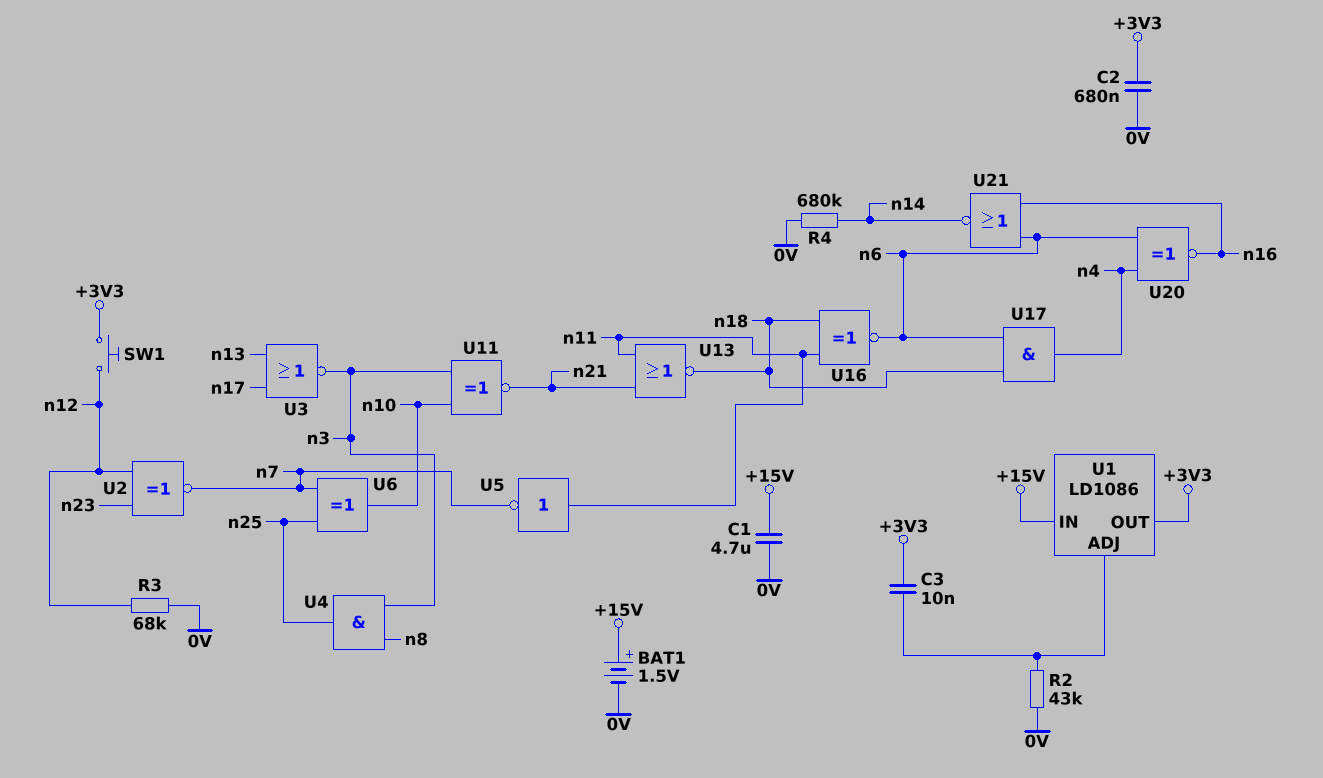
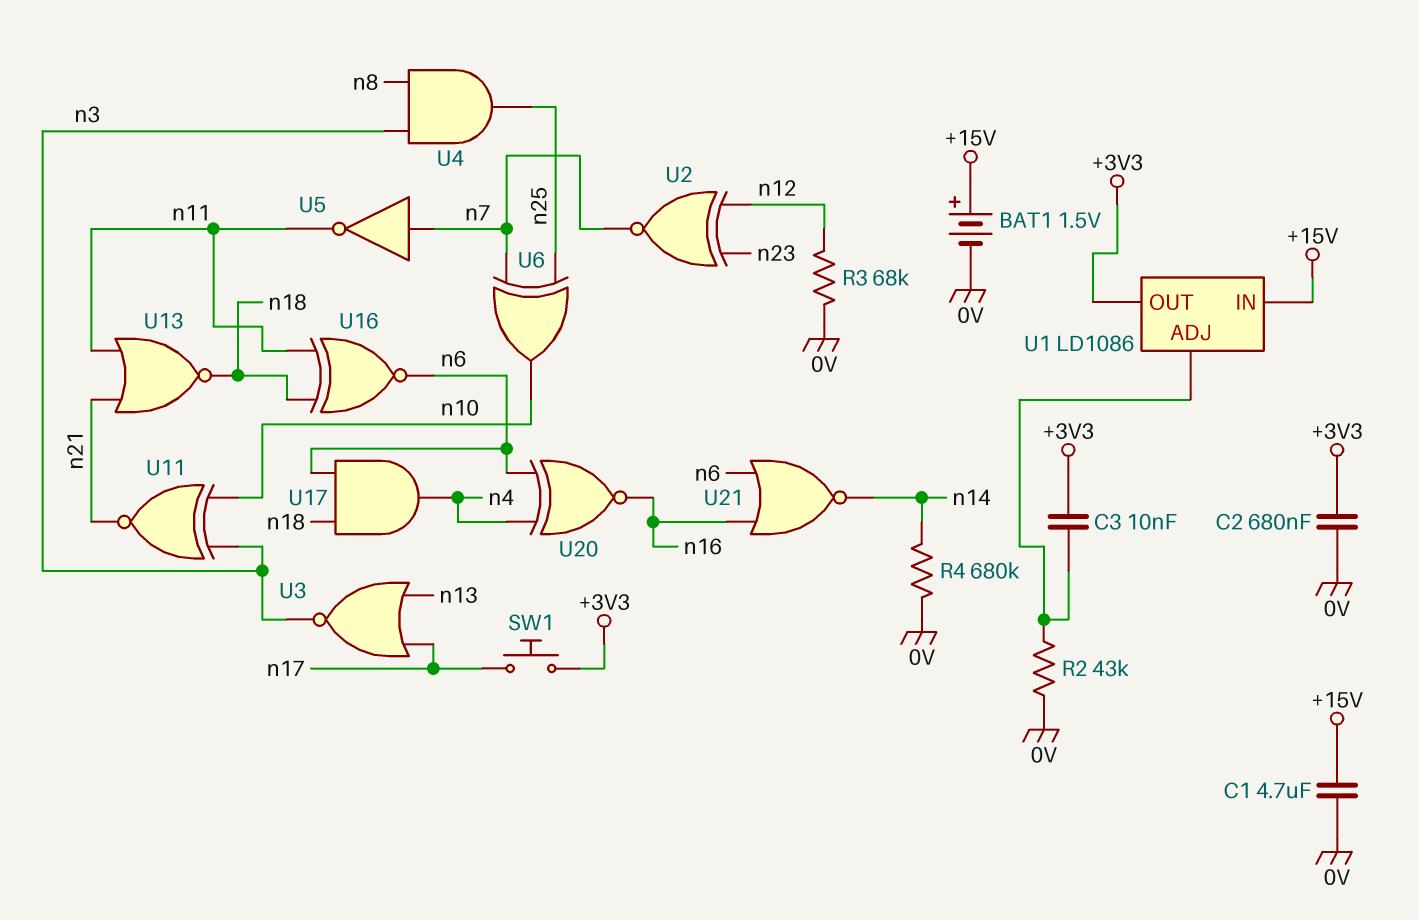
SW1: button (+3V3, n12) -> button (+3V3, n17)
U5: NOT (in n11, out n7) -> NOT (in n7, out n11)

